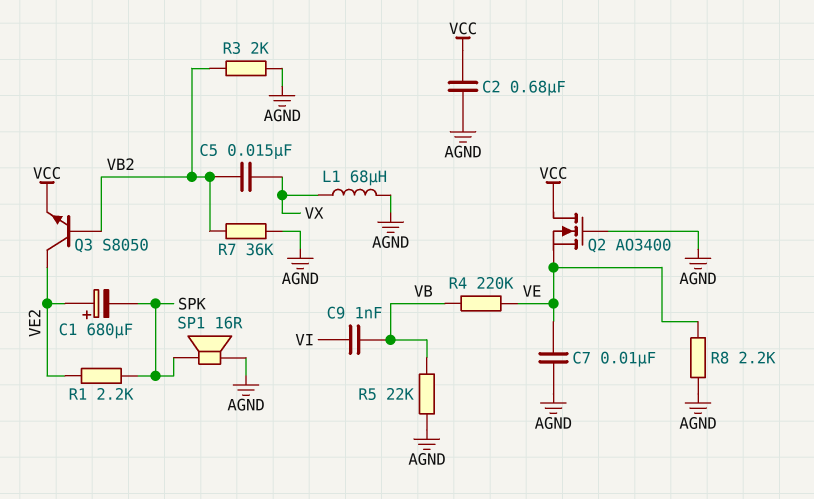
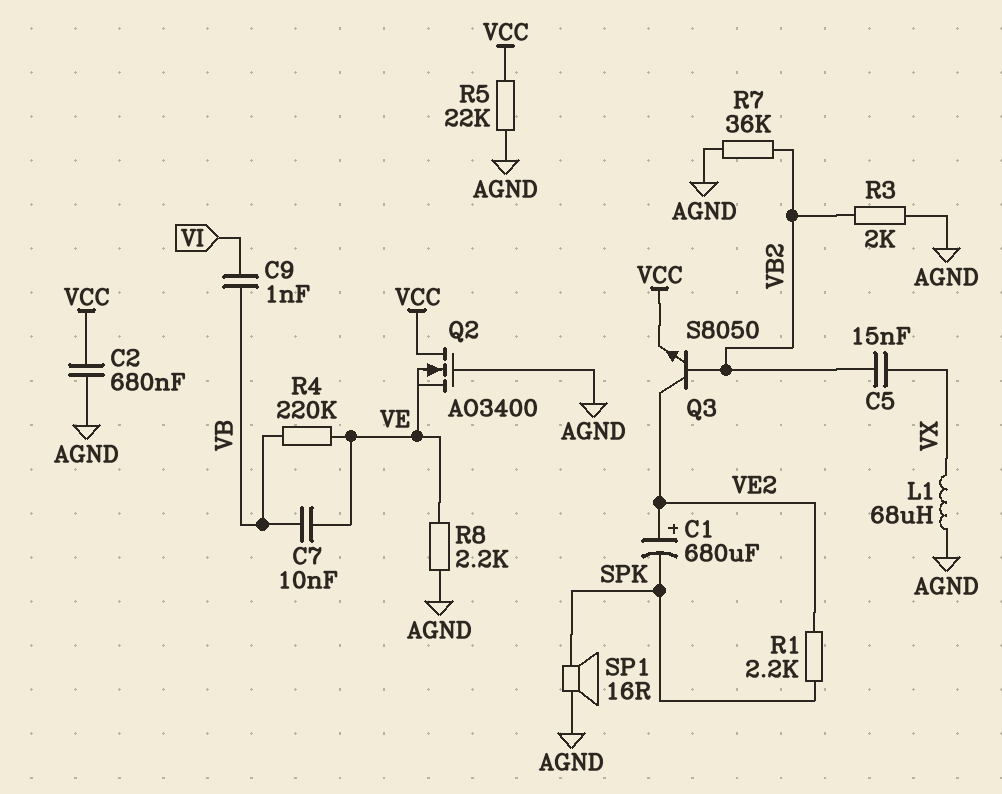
C7: 10nF (AGND, VE) -> 10nF (VB, VE)
R5: 22k (AGND, VB) -> 22k (AGND, VCC)

